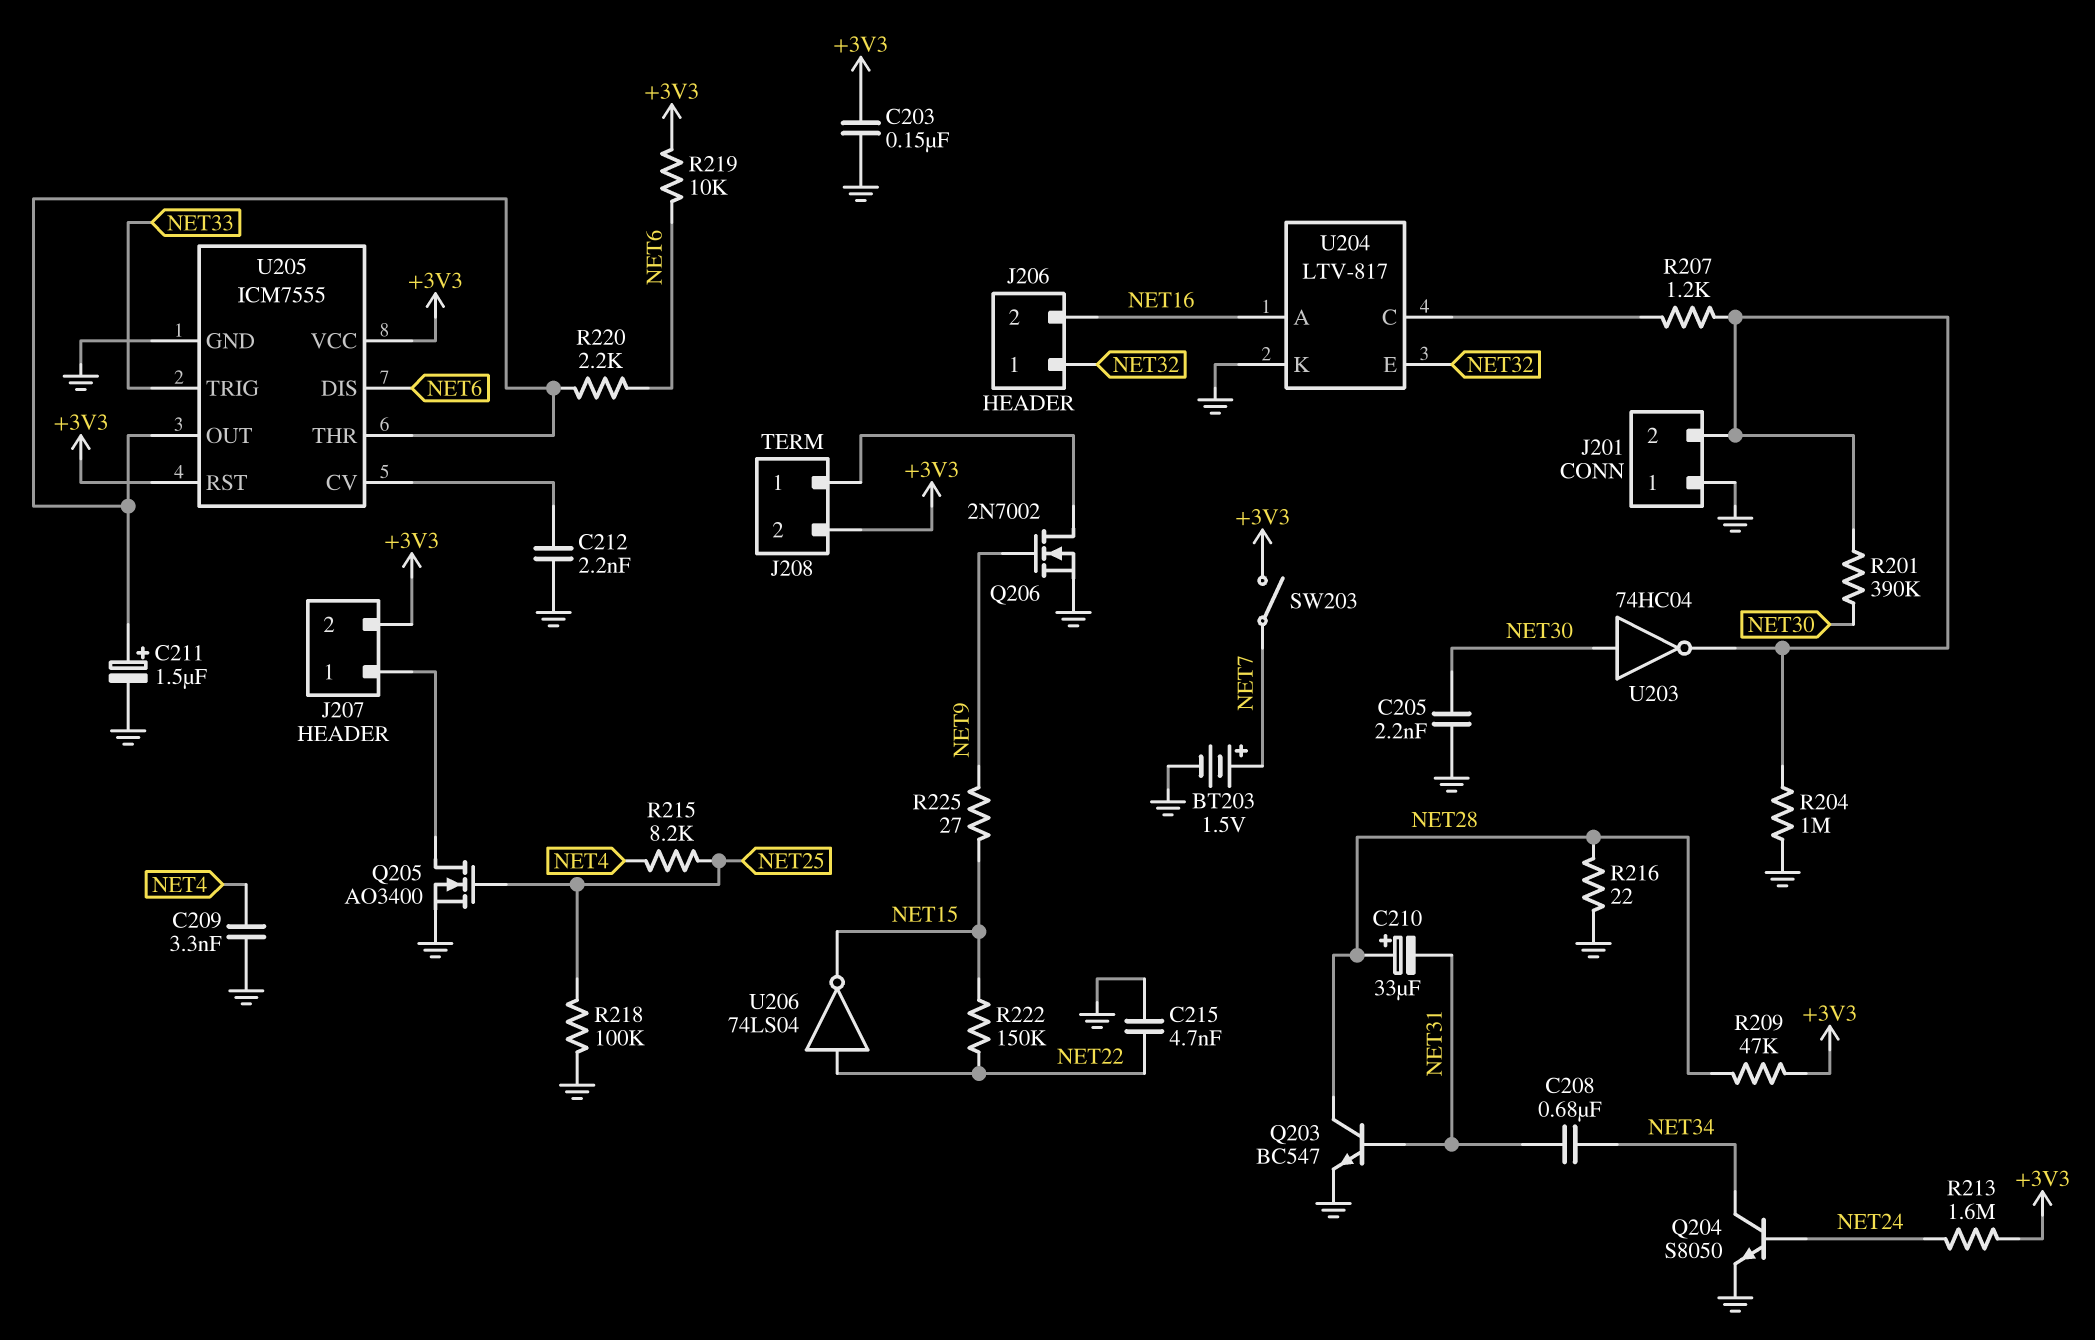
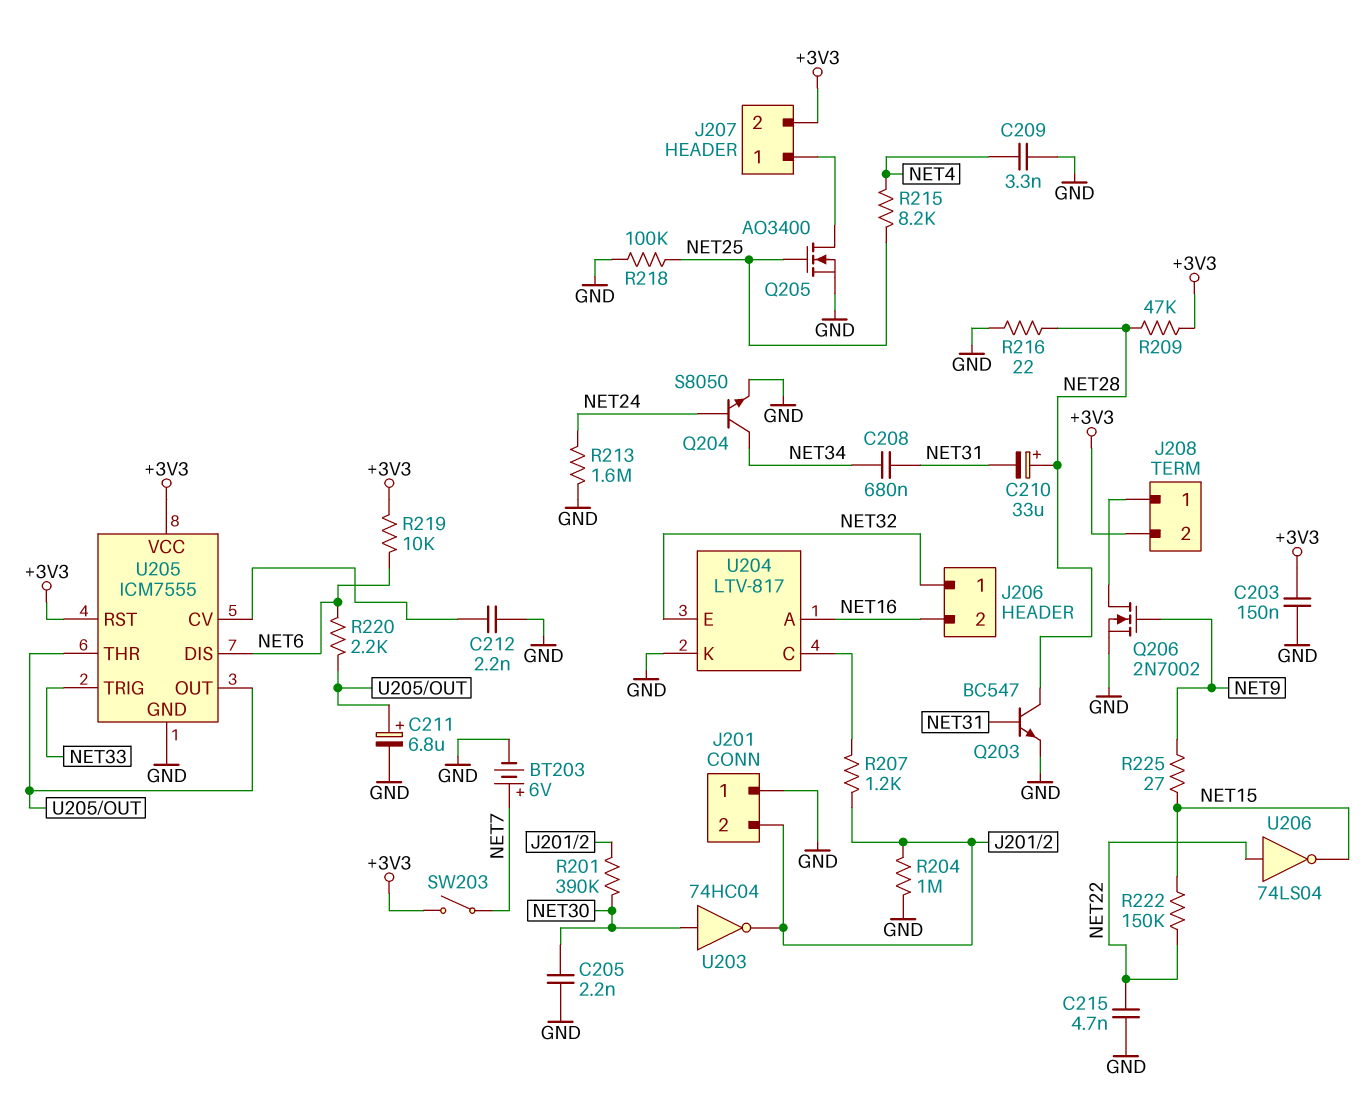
BT203: 1.5V (plus NET7, minus GND) -> 6V (plus NET7, minus GND)
C211: 1.5uF (plus U205/OUT, minus GND) -> 6.8uF (plus U205/OUT, minus GND)
R213: 1.6M (+3V3, NET24) -> 1.6M (GND, NET24)

